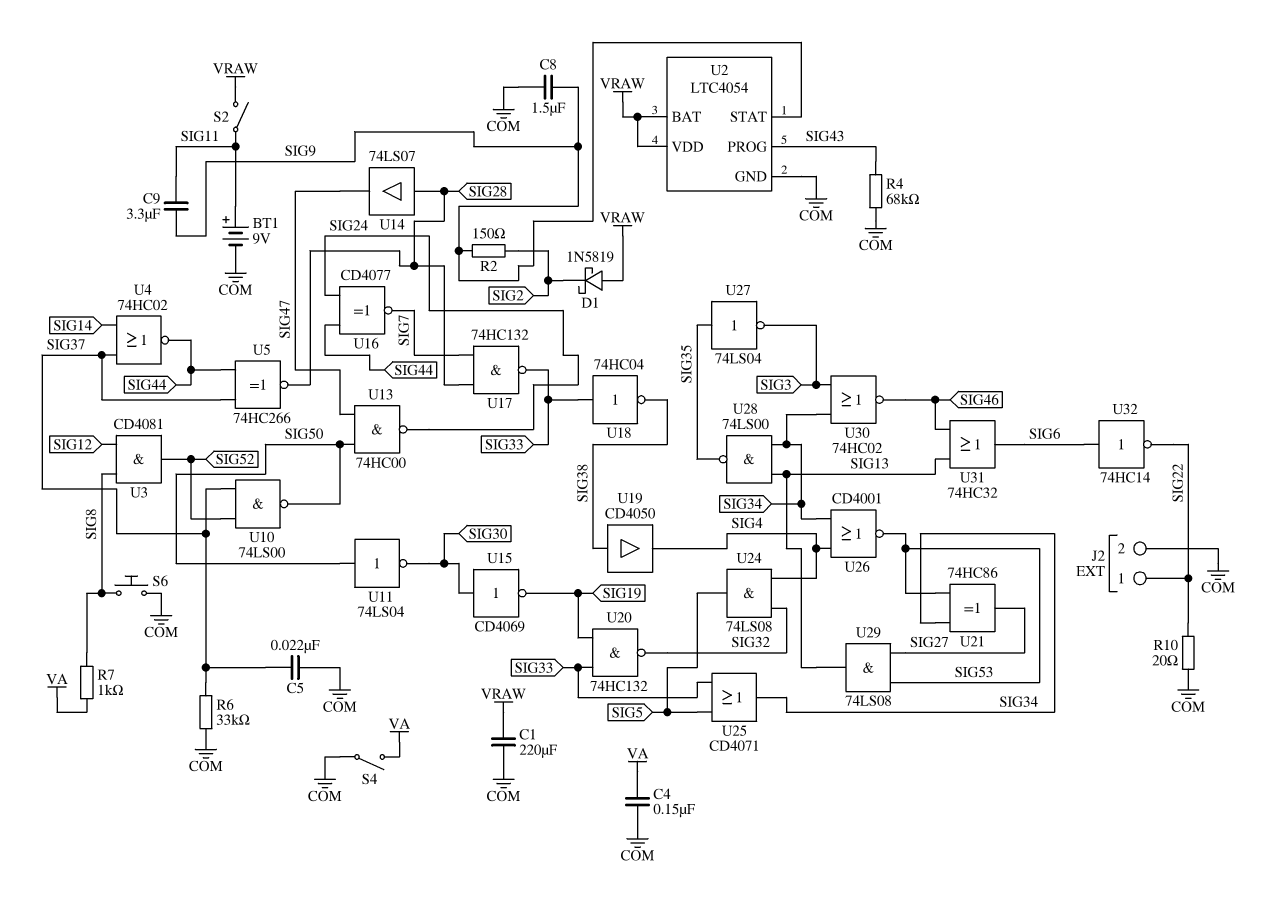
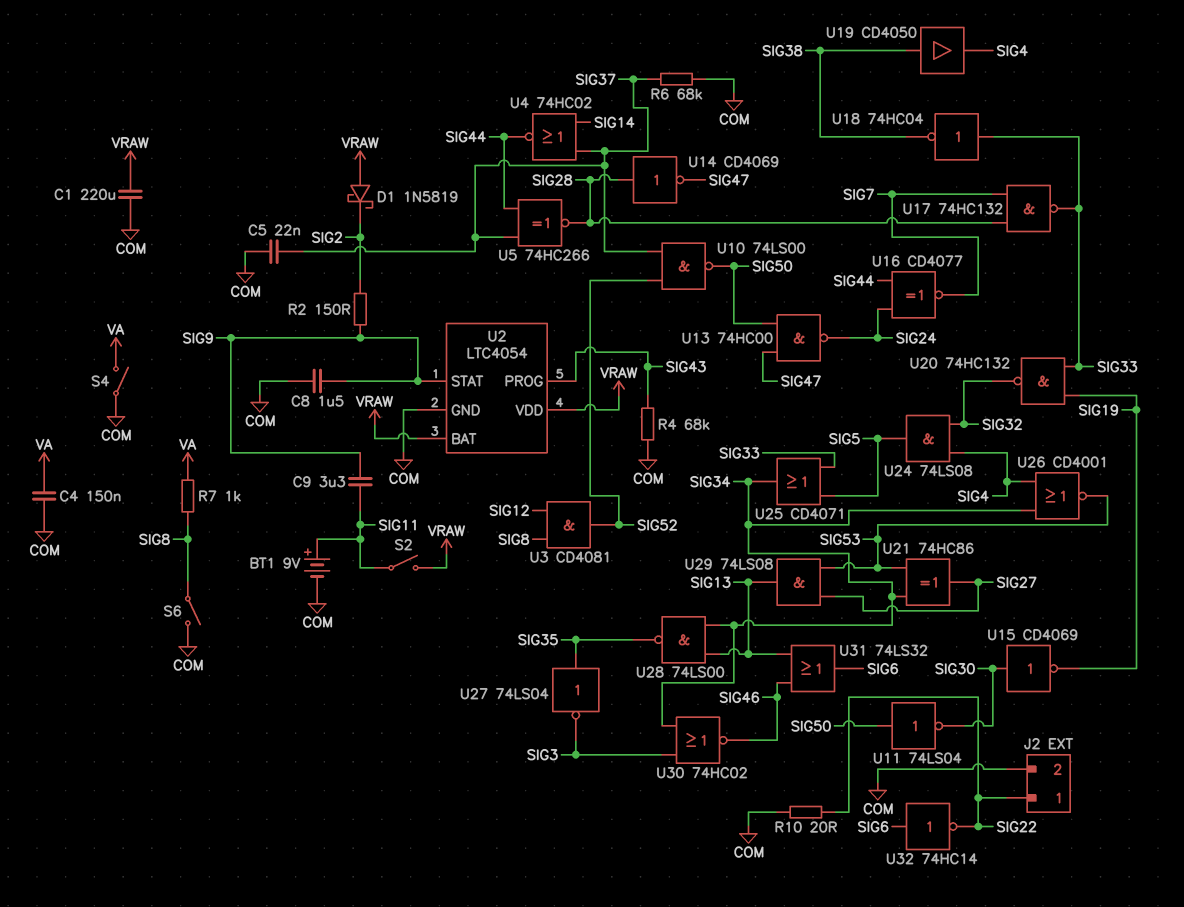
R6: 33k (COM, SIG37) -> 68k (COM, SIG37)
S6: button (COM, SIG8) -> switch (COM, SIG8)
U14: buffer 74LS07 (in SIG28, out SIG47) -> NOT CD4069 (in SIG28, out SIG47)
U31: OR 74HC32 (in SIG13, in SIG46, out SIG6) -> OR 74LS32 (in SIG13, in SIG46, out SIG6)

